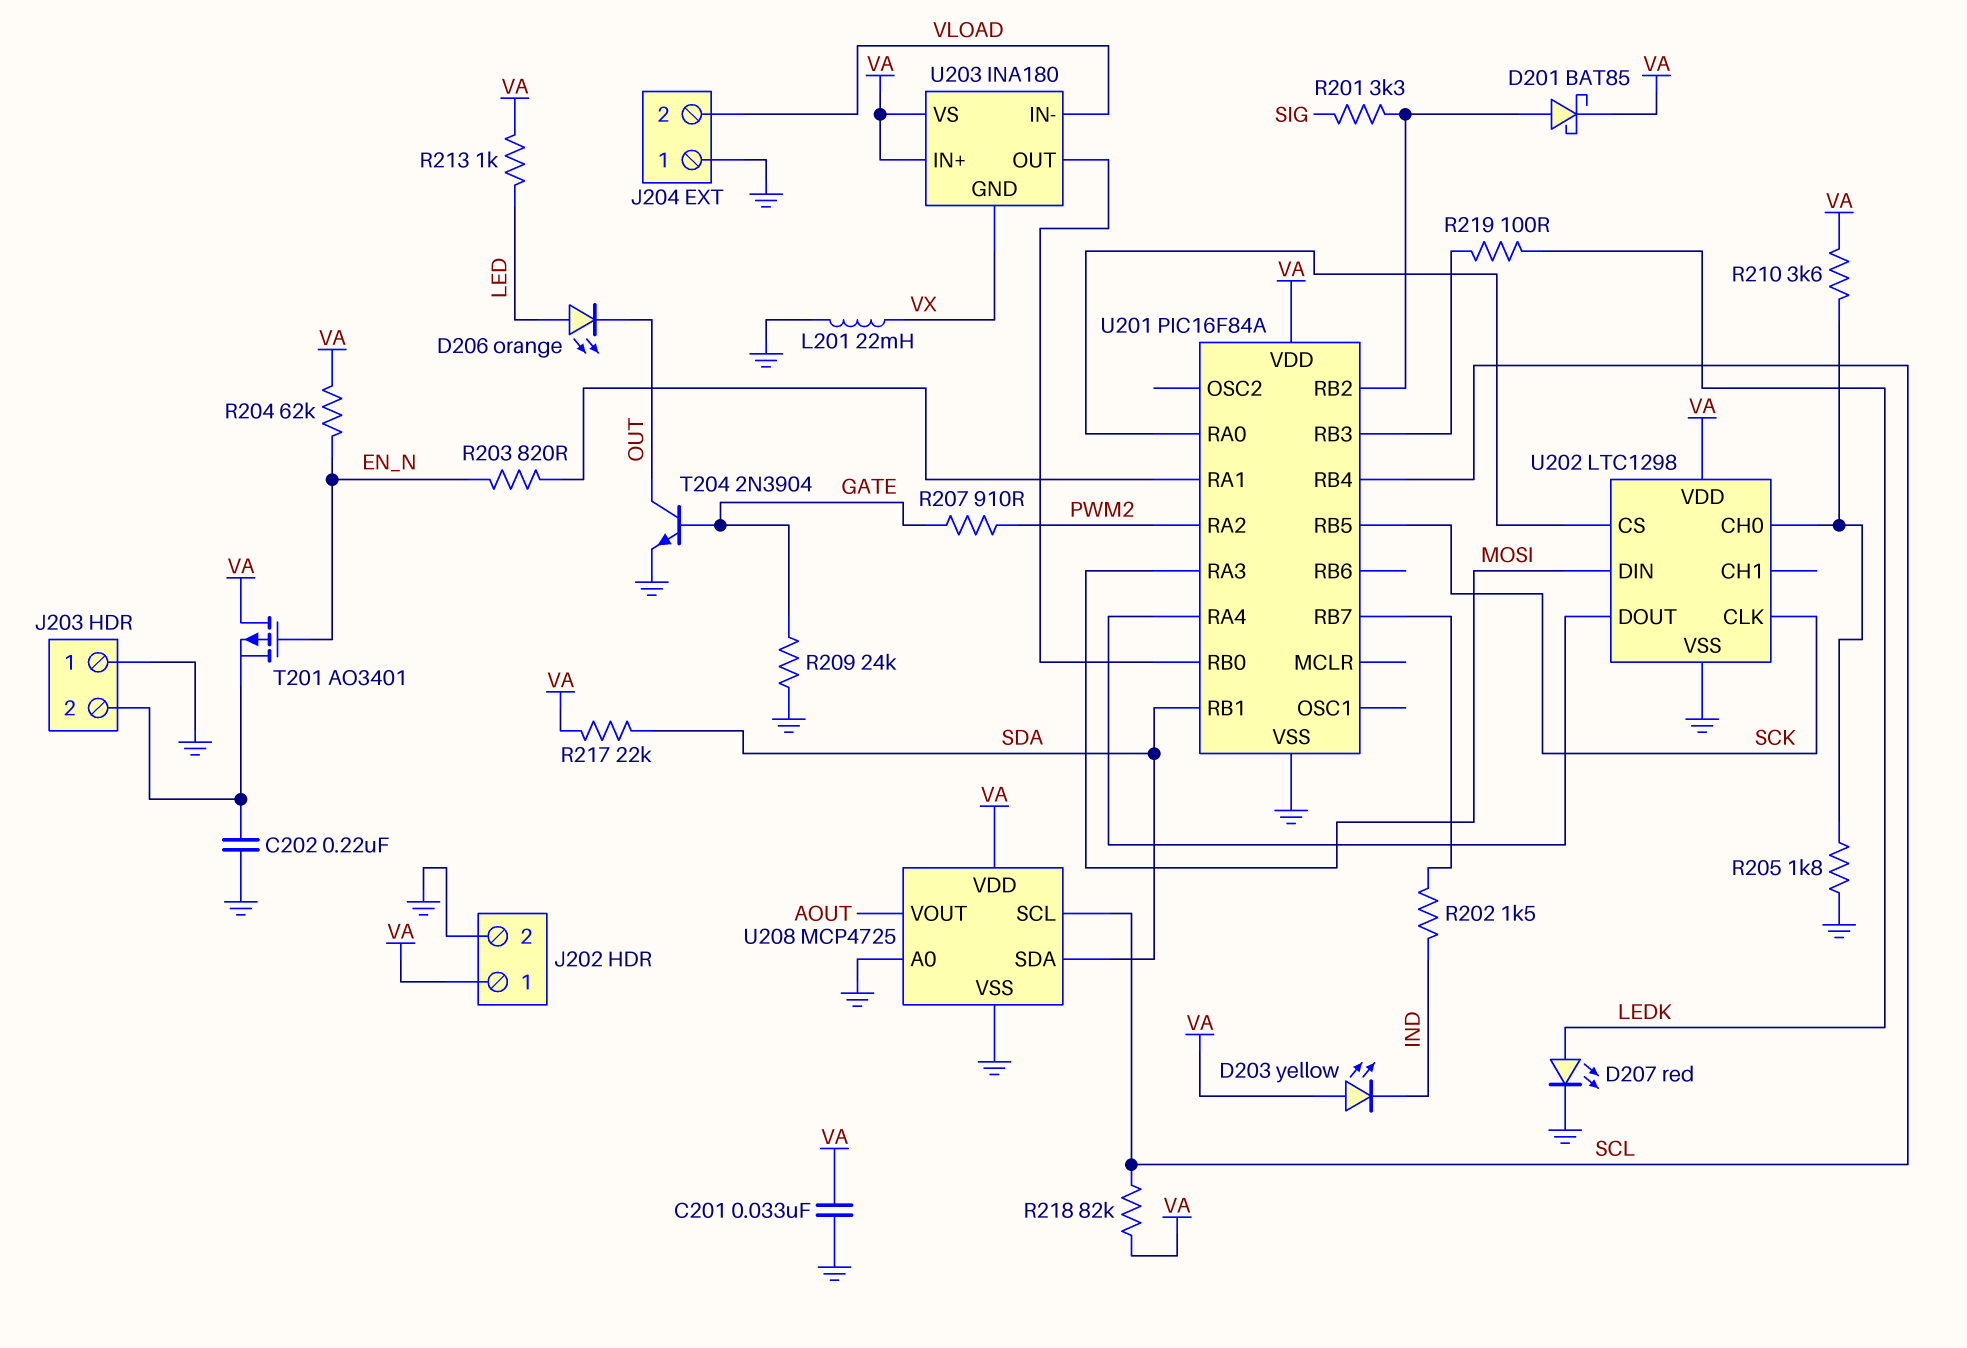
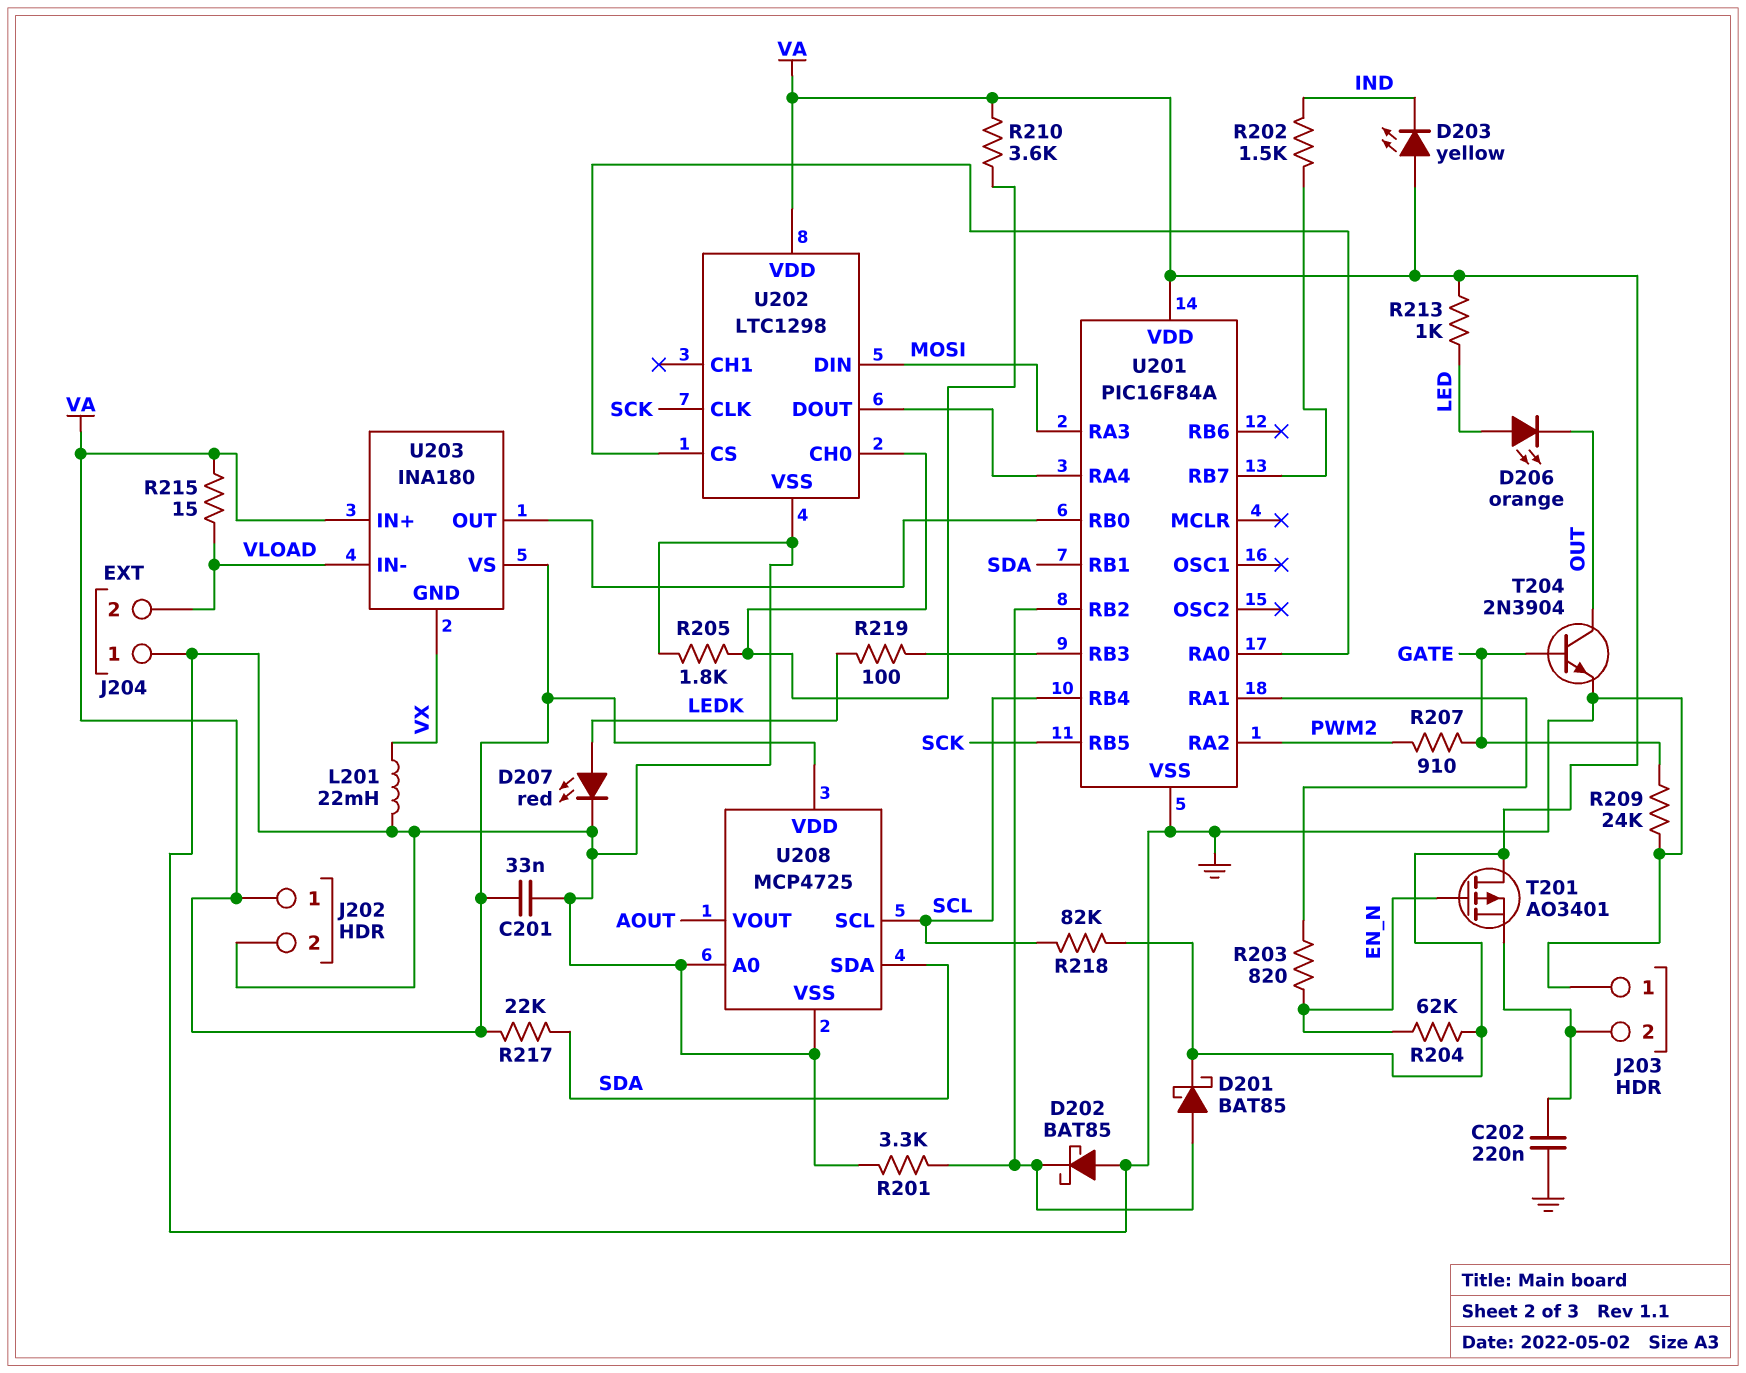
D202: none -> schottky BAT85 (A GND, K U201/RB2)
R201: 3.3k (SIG, U201/RB2) -> 3.3k (GND, U201/RB2)
R215: none -> 15 (VA, VLOAD)

